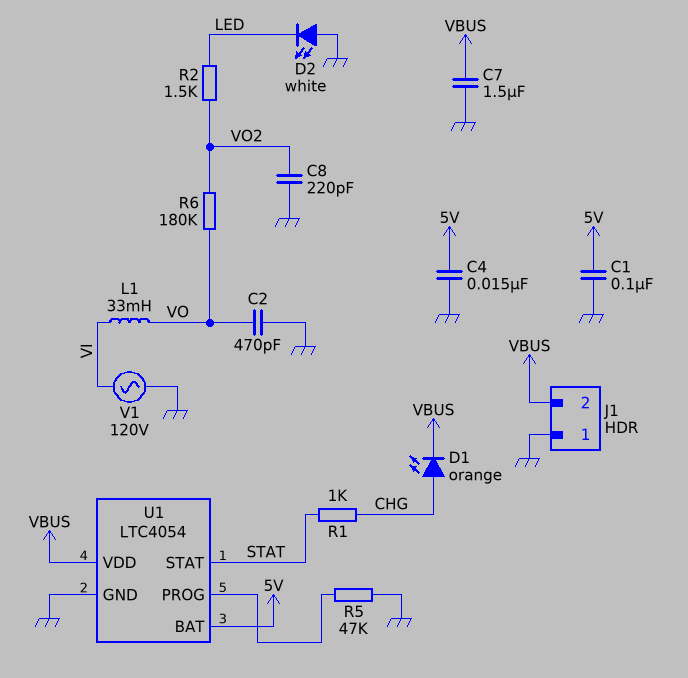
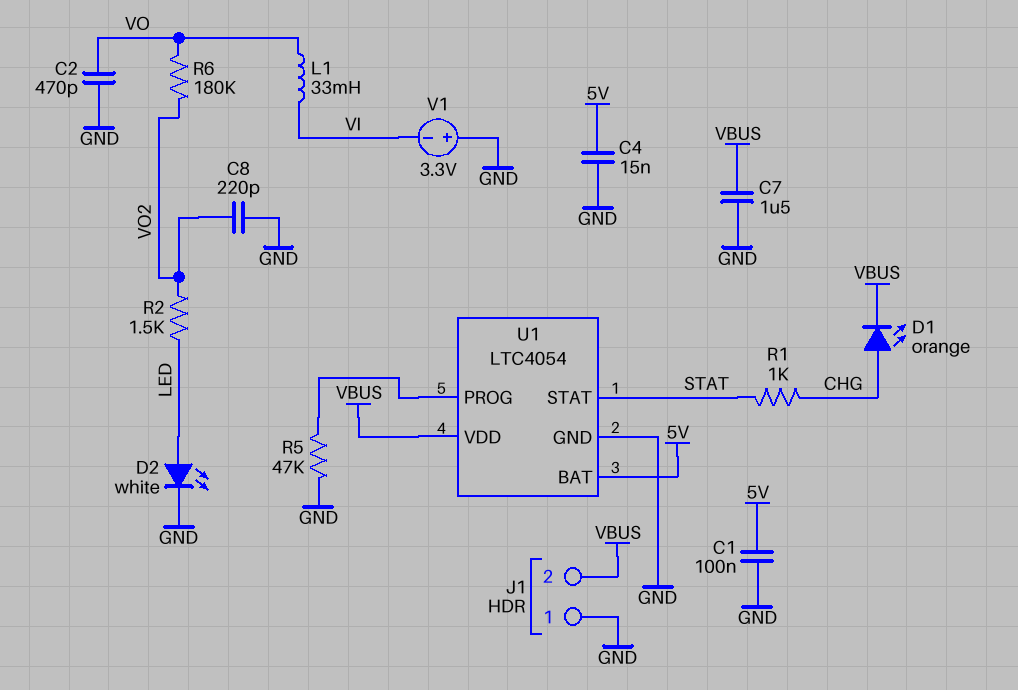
D2: LED white (A GND, K LED) -> LED white (A LED, K GND)
V1: AC 120V (GND, VI) -> 3.3V (plus GND, minus VI)

